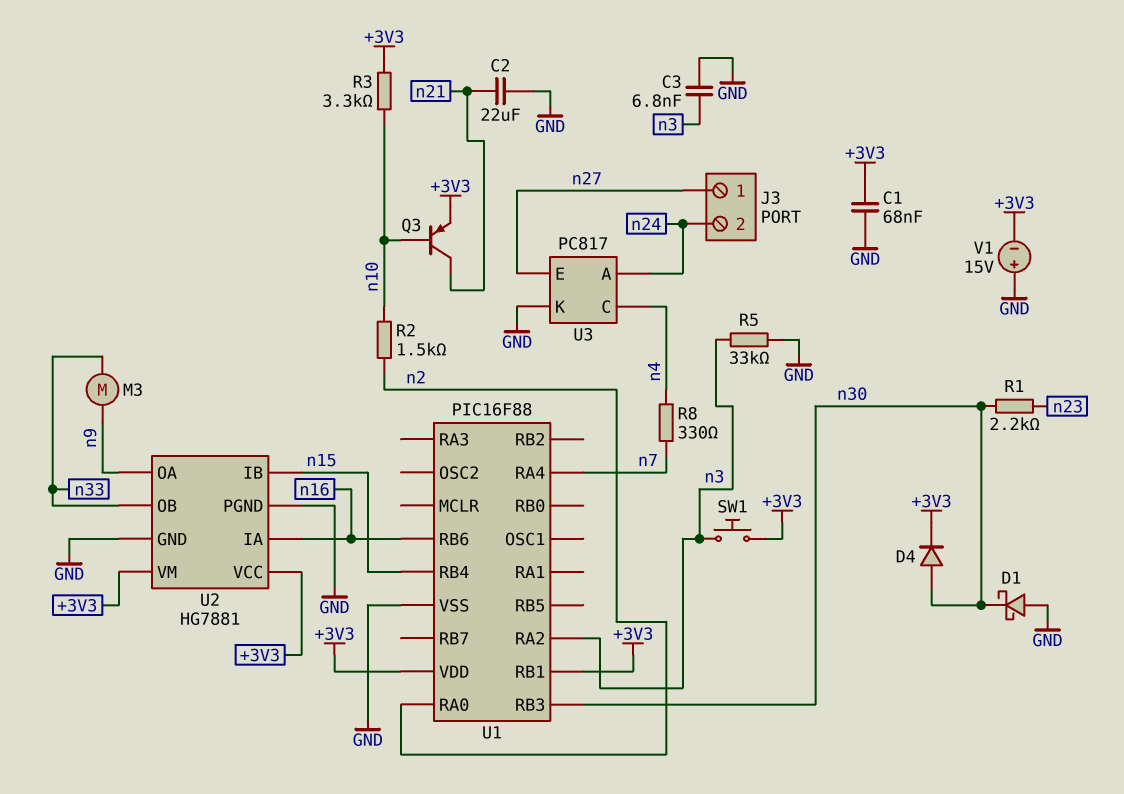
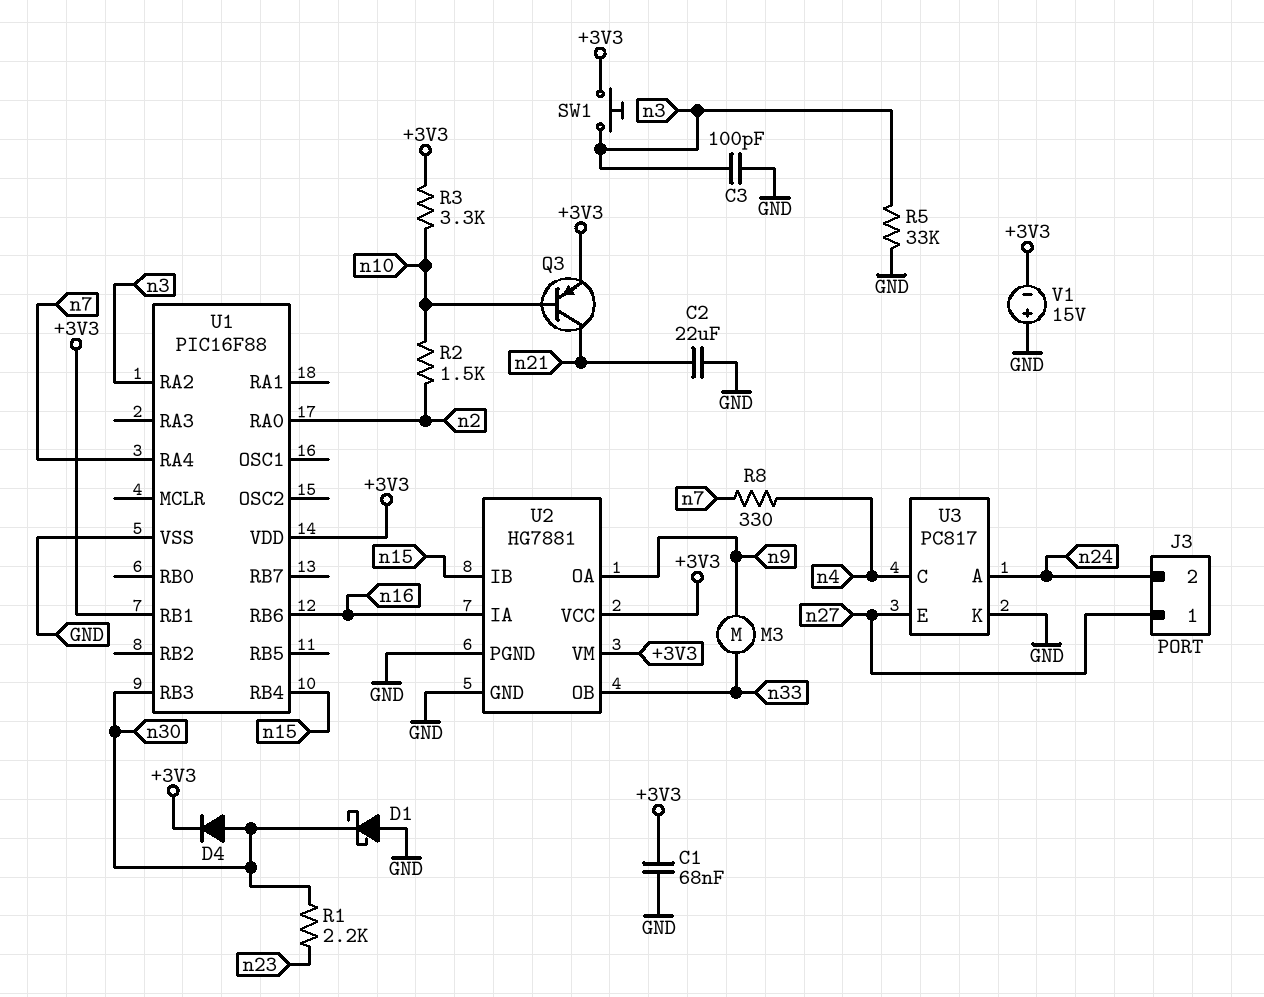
C3: 6.8nF (GND, n3) -> 100pF (GND, n3)

